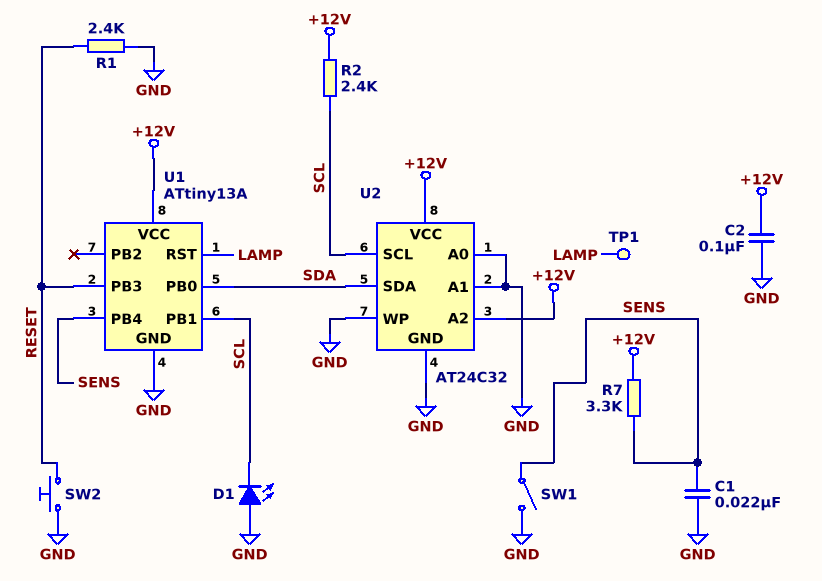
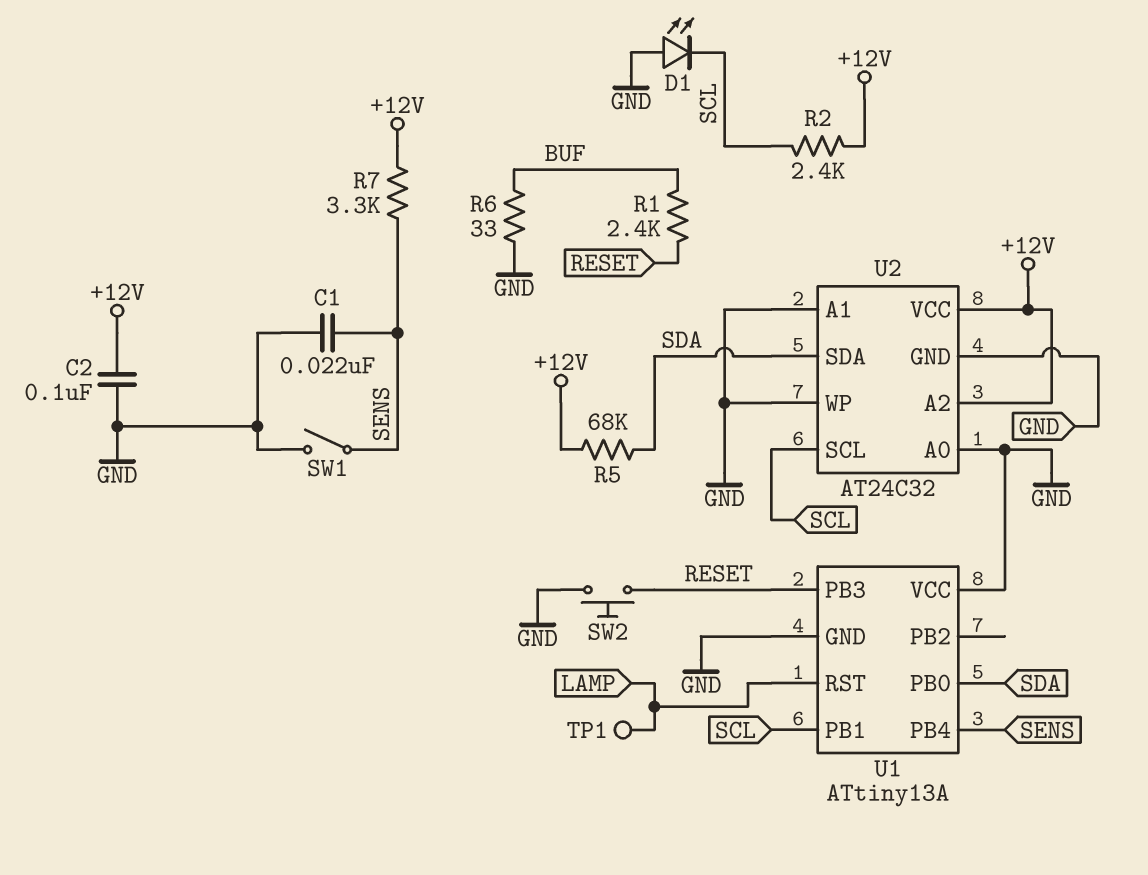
R1: 2.4k (GND, RESET) -> 2.4k (BUF, RESET)
R5: none -> 68k (+12V, SDA)
R6: none -> 33 (BUF, GND)
U1 pin VCC: +12V -> GND

